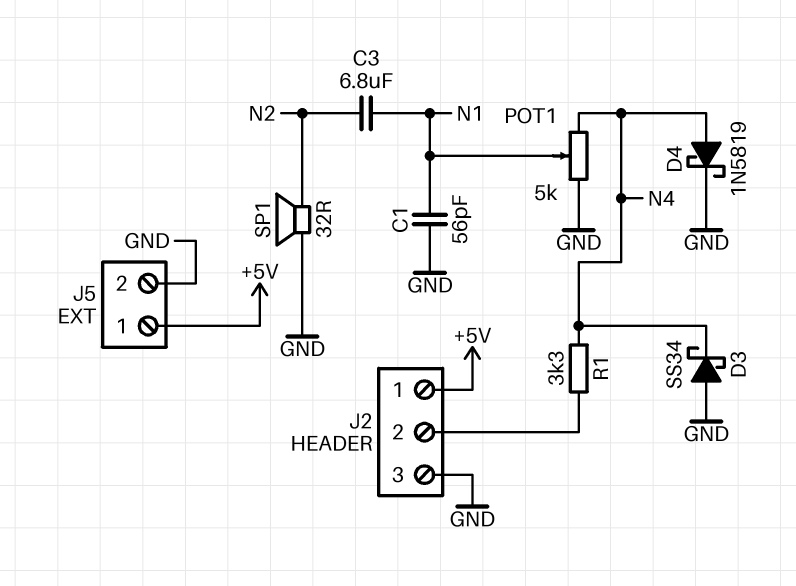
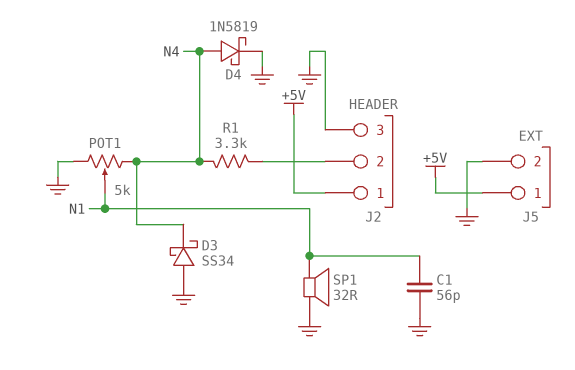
C3: 6.8uF (N1, N2) -> none
SP1: speaker 32R (GND, N2) -> speaker 32R (GND, N1)

